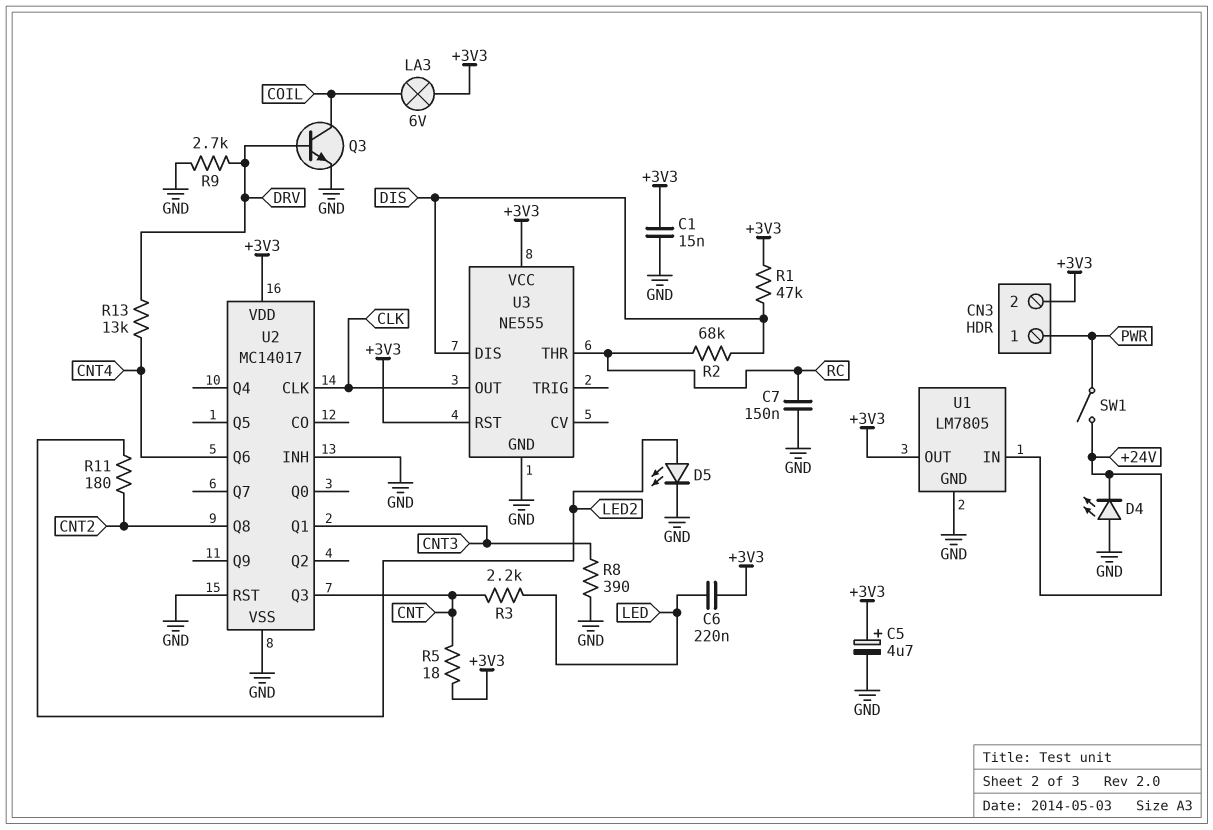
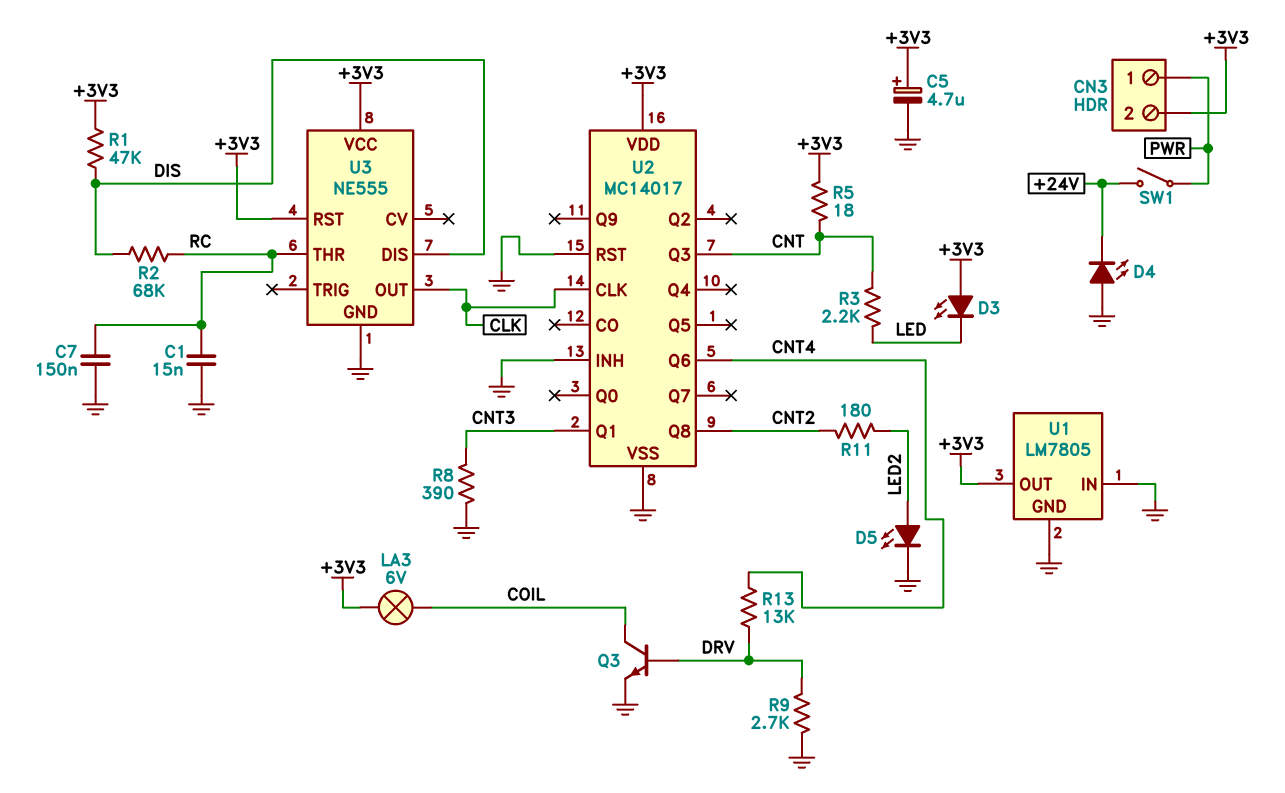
C1: 15nF (+3V3, GND) -> 15nF (GND, RC)
C6: 220nF (+3V3, LED) -> none
D3: none -> LED (A +3V3, K LED)
U1 pin IN: +24V -> GND

